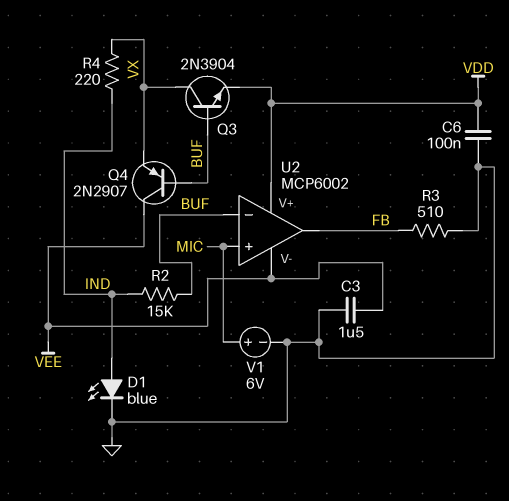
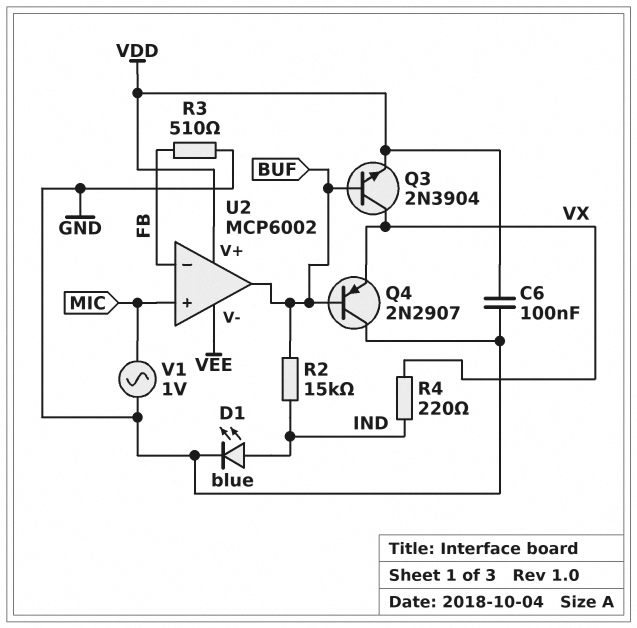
C3: 1.5uF (GND, VEE) -> none
Q4: PNP 2N2907 (B BUF, C VEE, E VX) -> PNP 2N2907 (B BUF, C GND, E VX)
U2 pin in-: BUF -> FB
U2 pin out: FB -> BUF
V1: 6V (plus MIC, minus GND) -> AC 1V (GND, MIC)

